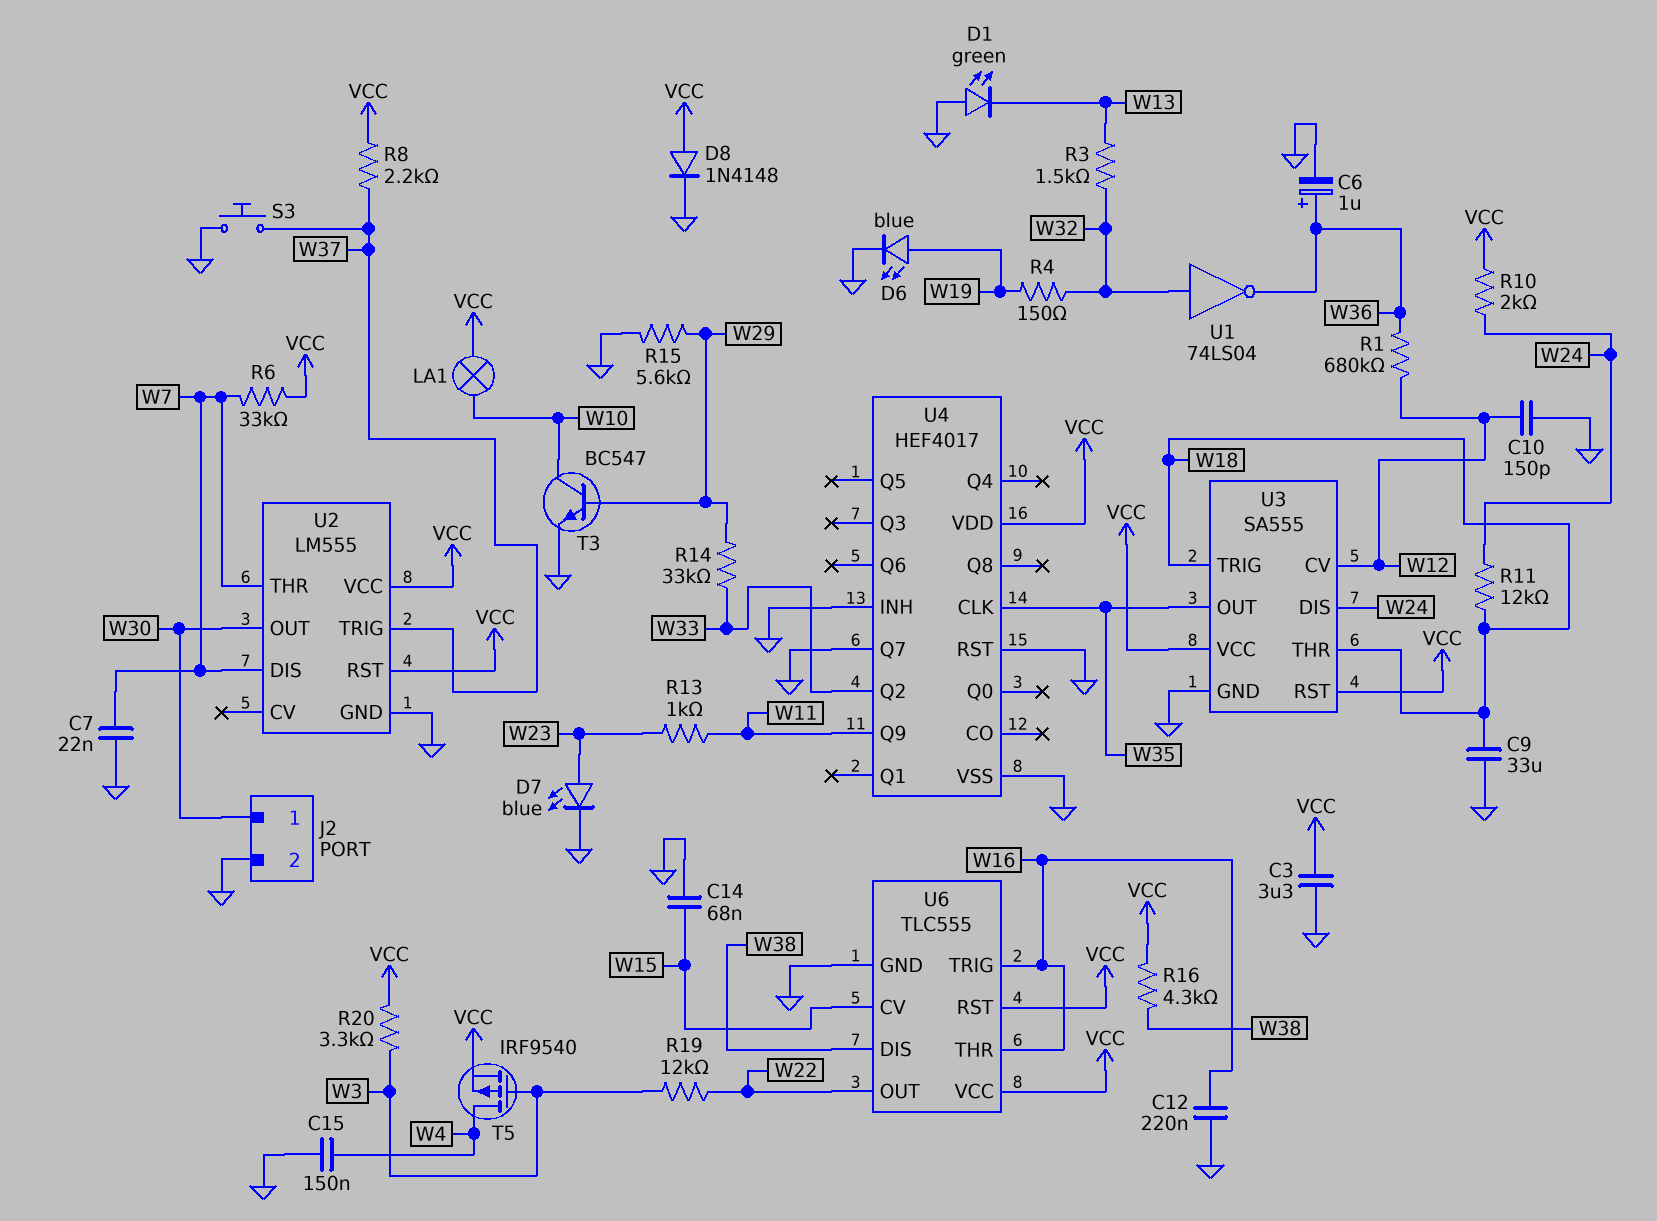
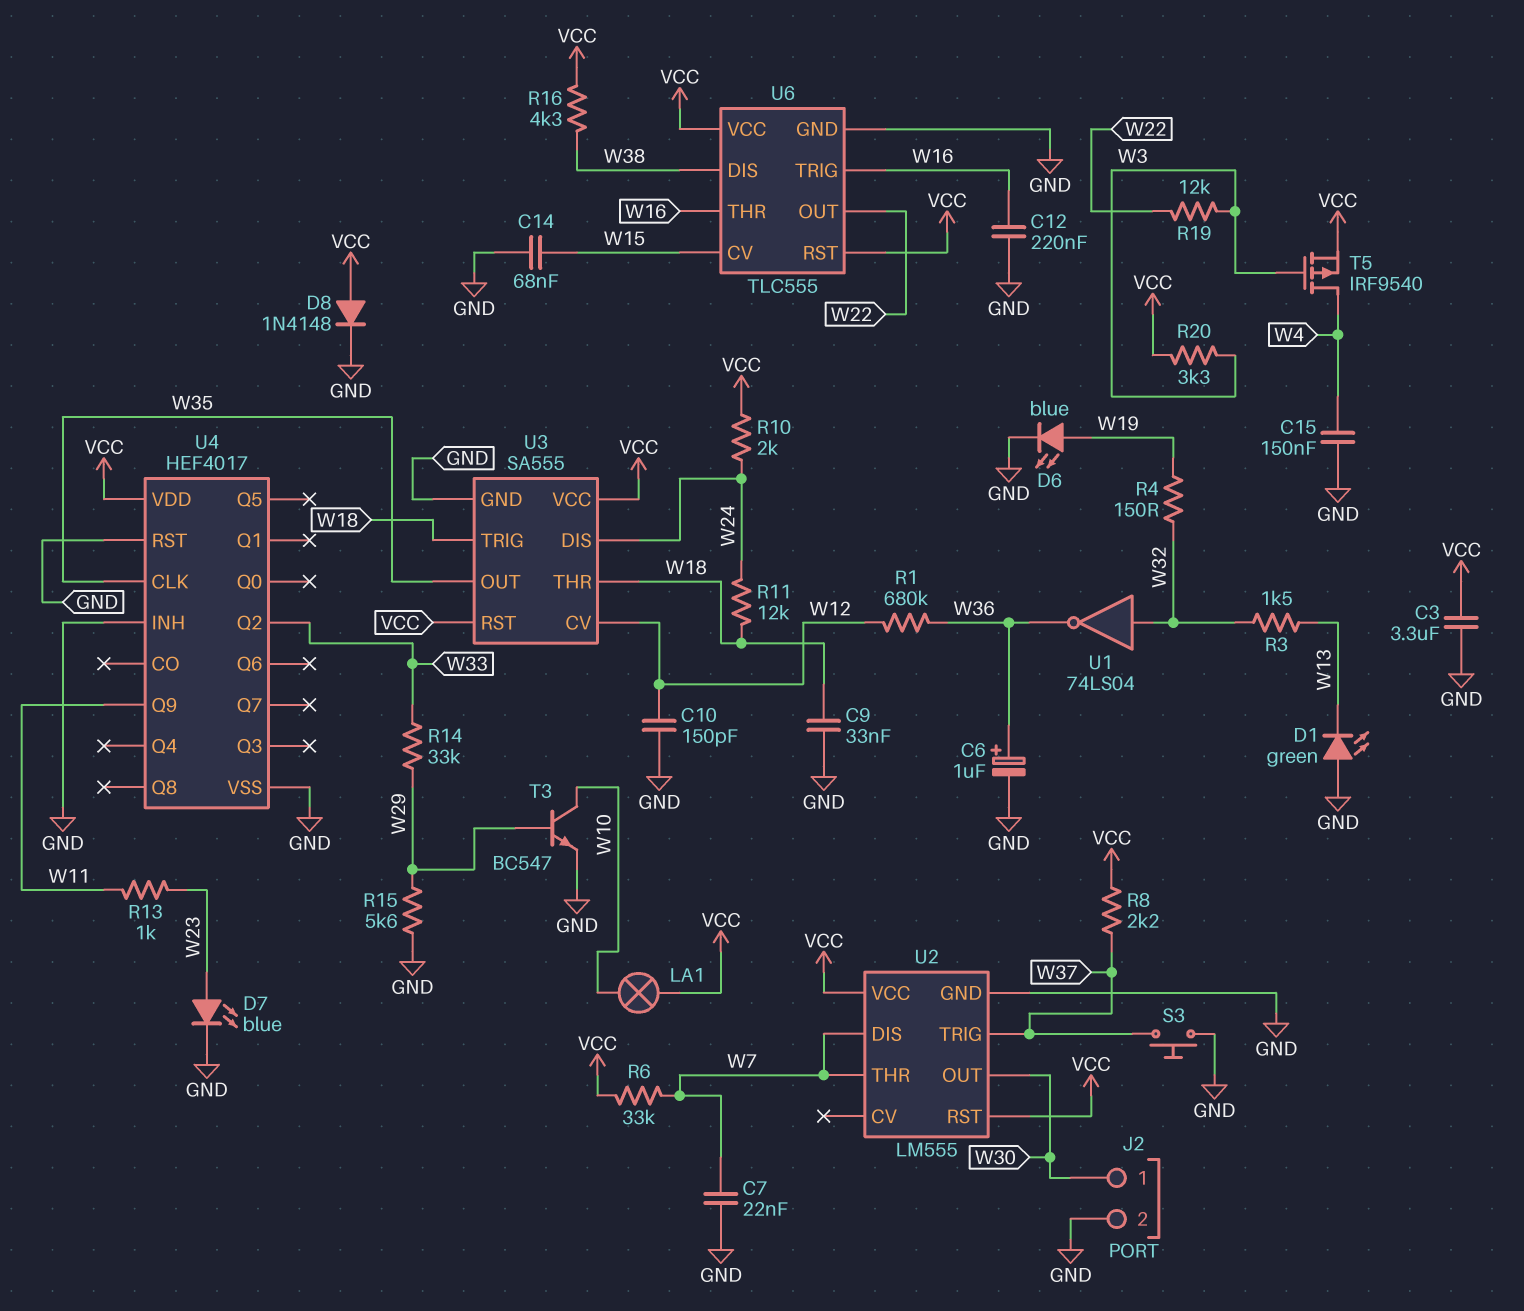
C9: 33uF (GND, W18) -> 33nF (GND, W18)
U4 pin Q7: GND -> none

